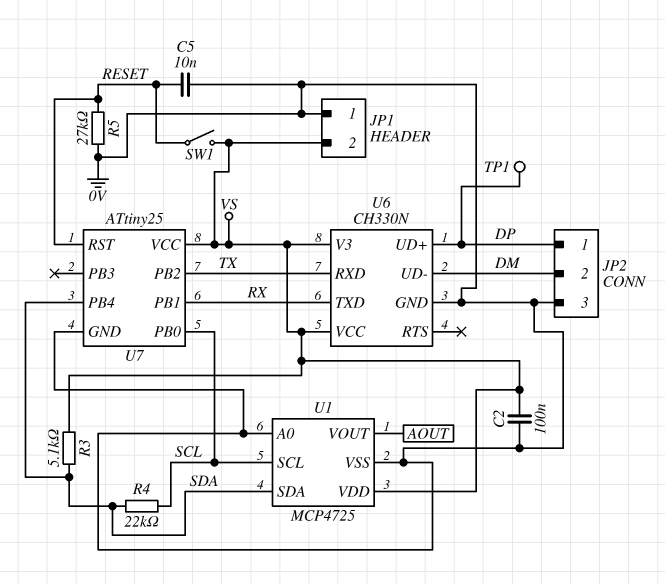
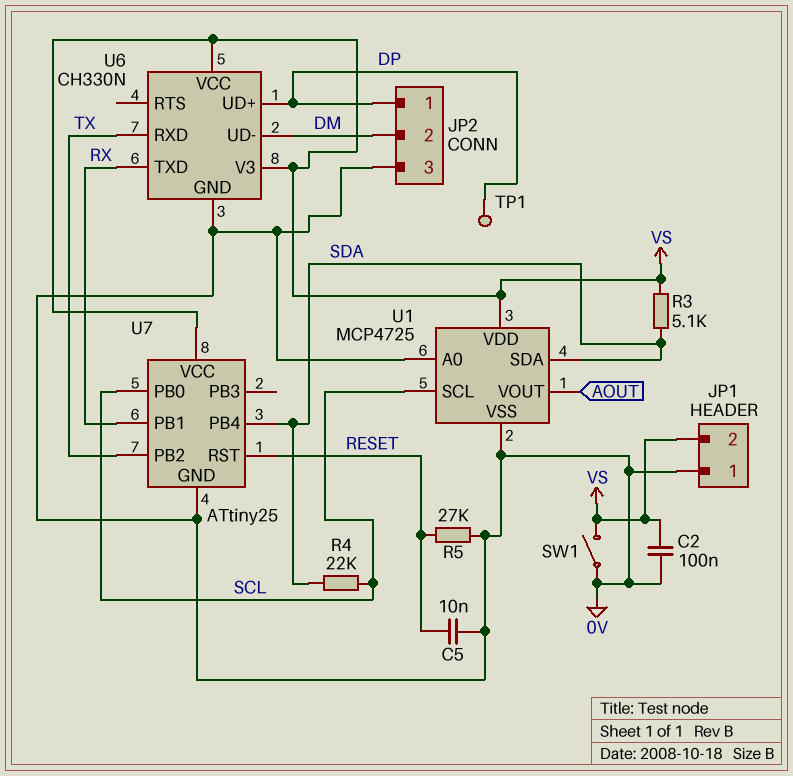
SW1: switch (RESET, VS) -> switch (0V, VS)

